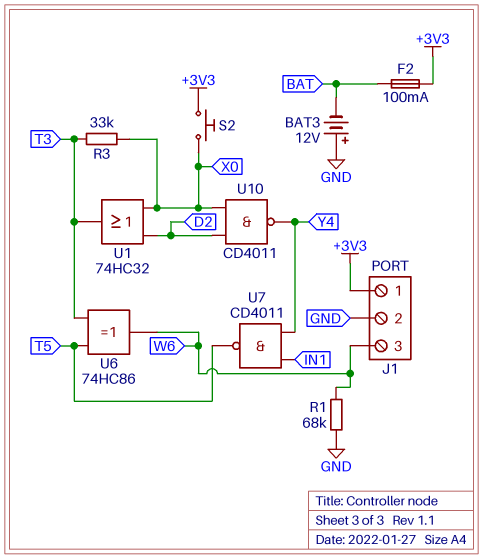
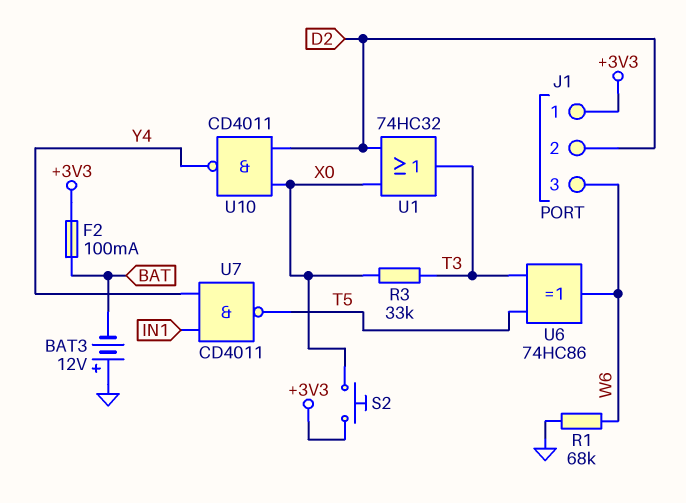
J1 pin 2: GND -> D2

